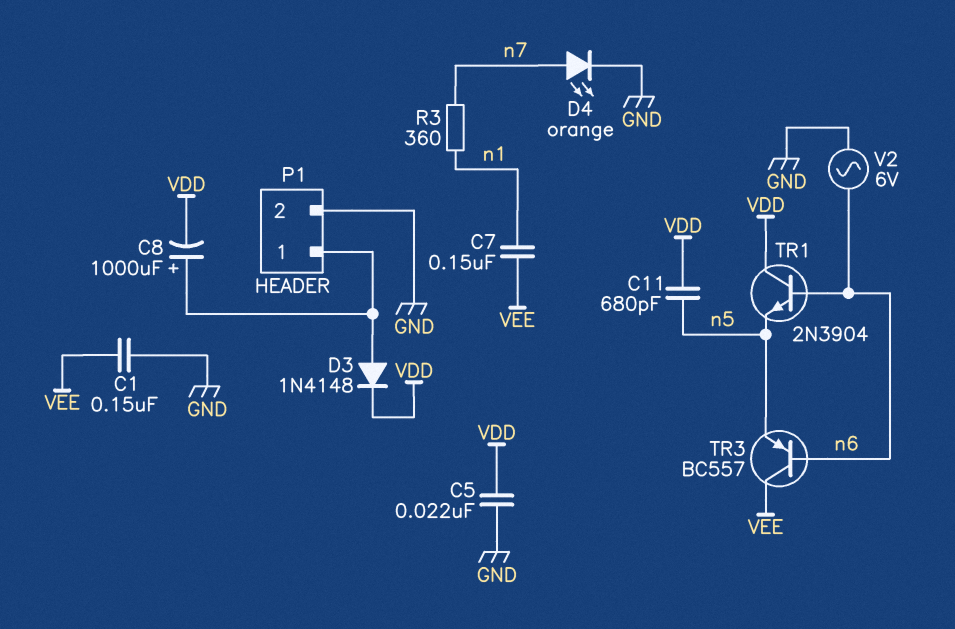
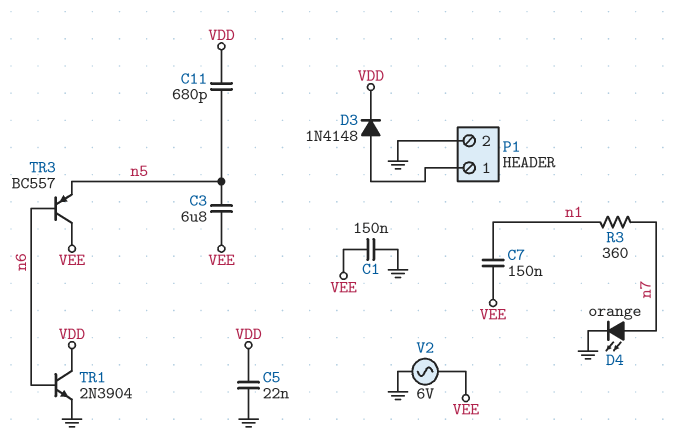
C3: none -> 6.8uF (VEE, n5)
C8: 1000uF (plus P1/1, minus VDD) -> none
TR1: NPN 2N3904 (B n6, C VDD, E n5) -> NPN 2N3904 (B n6, C VDD, E GND)
V2: AC 6V (GND, n6) -> AC 6V (GND, VEE)

